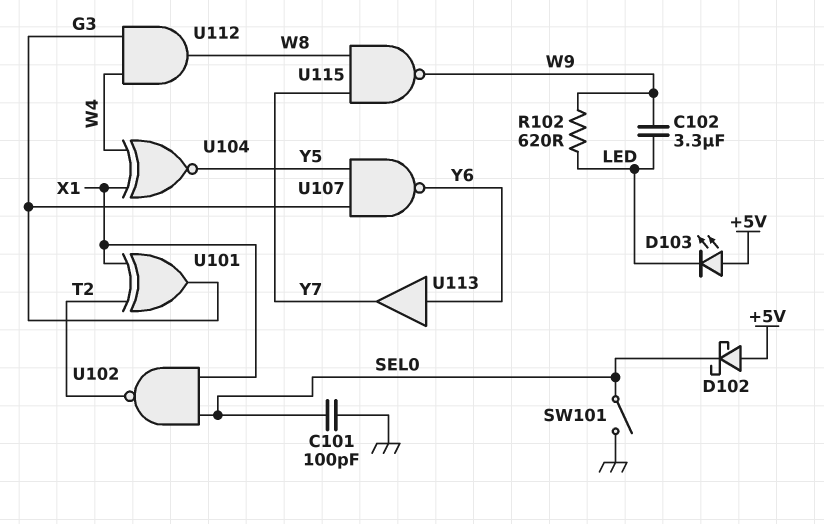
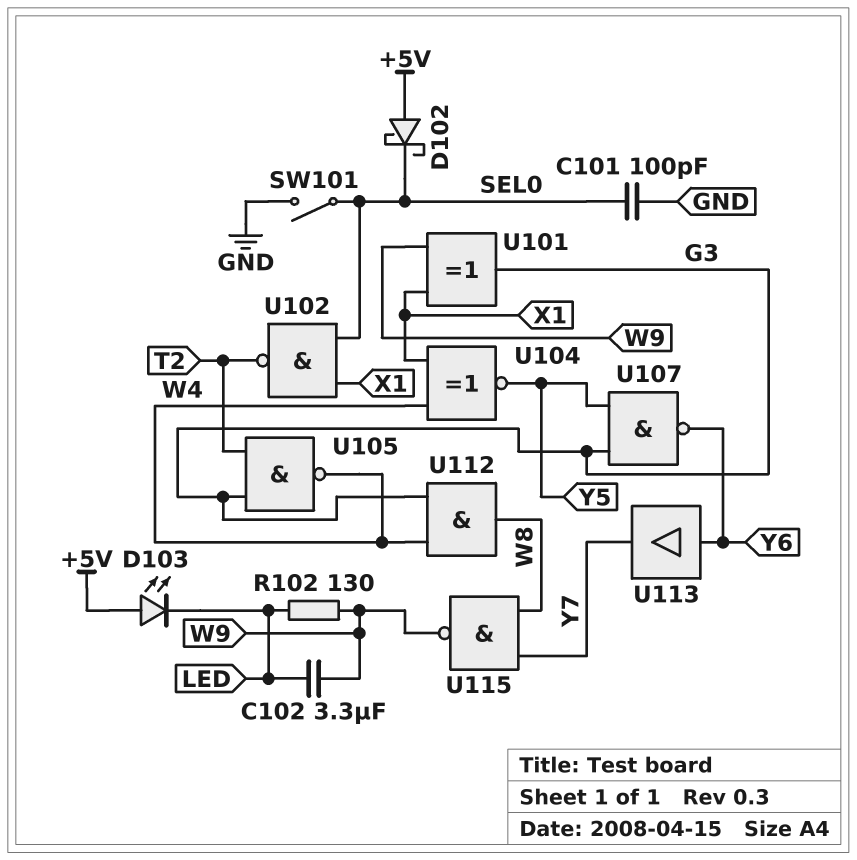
R102: 620 (LED, W9) -> 130 (LED, W9)
U101: XOR (in T2, in X1, out G3) -> XOR (in W9, in X1, out G3)
U105: none -> NAND (in G3, in T2, out W4)

